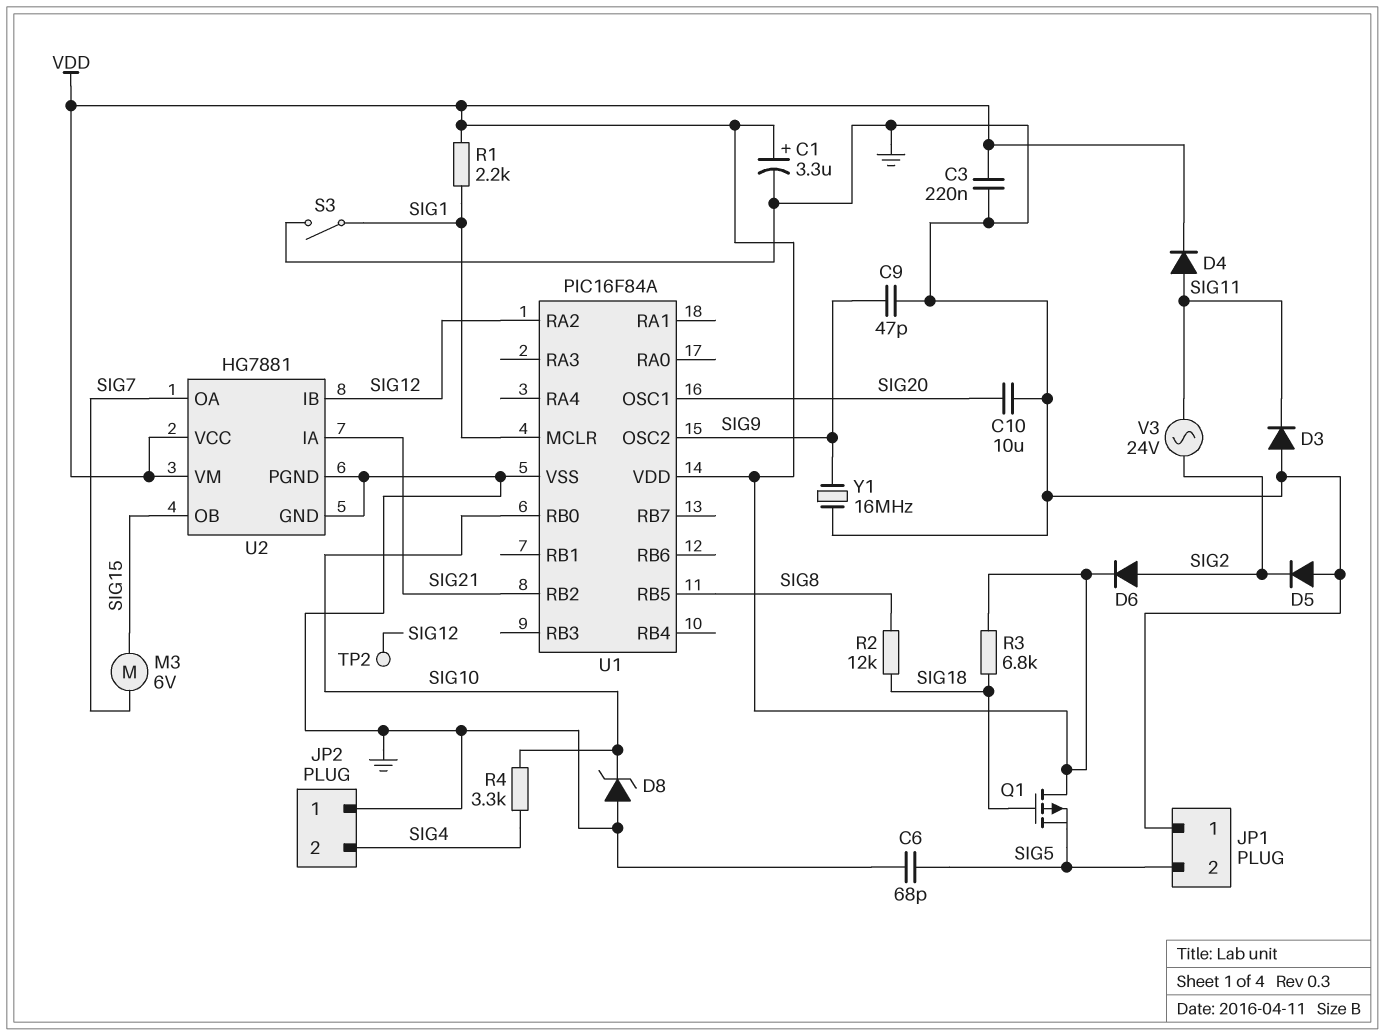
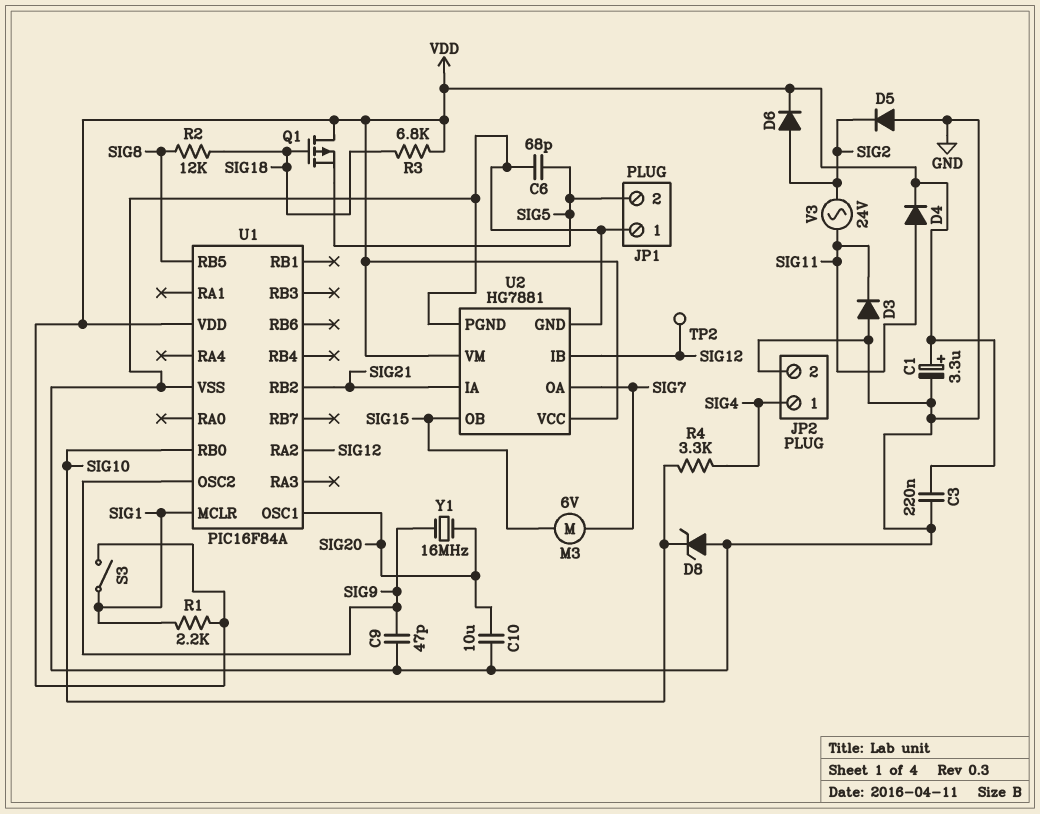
JP2 pin 1: GND -> SIG4
JP2 pin 2: SIG4 -> GND
S3: switch (GND, SIG1) -> switch (SIG1, VDD)
Y1: 16MHz (GND, SIG9) -> 16MHz (SIG9, SIG20)

